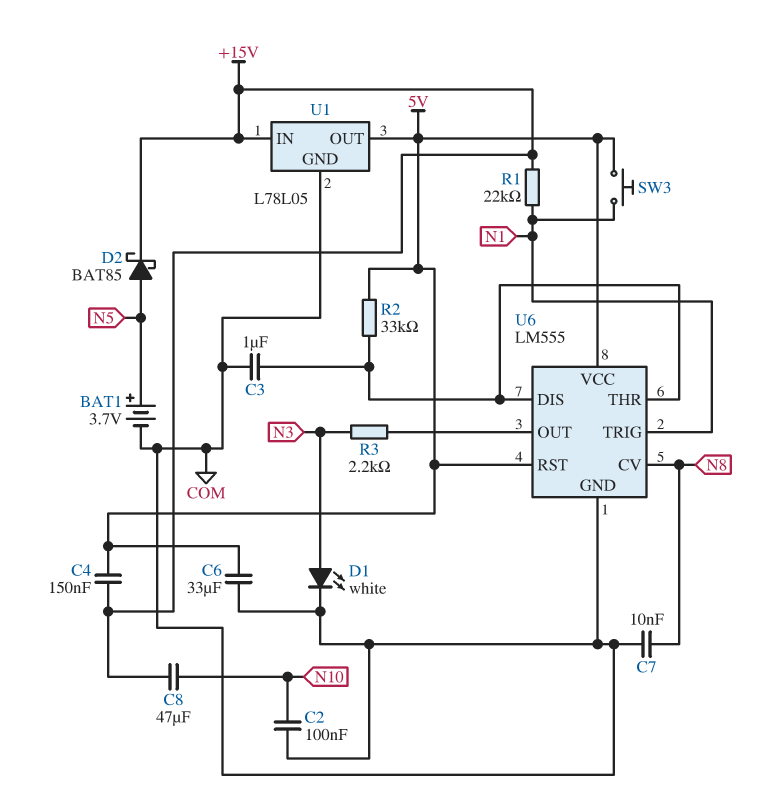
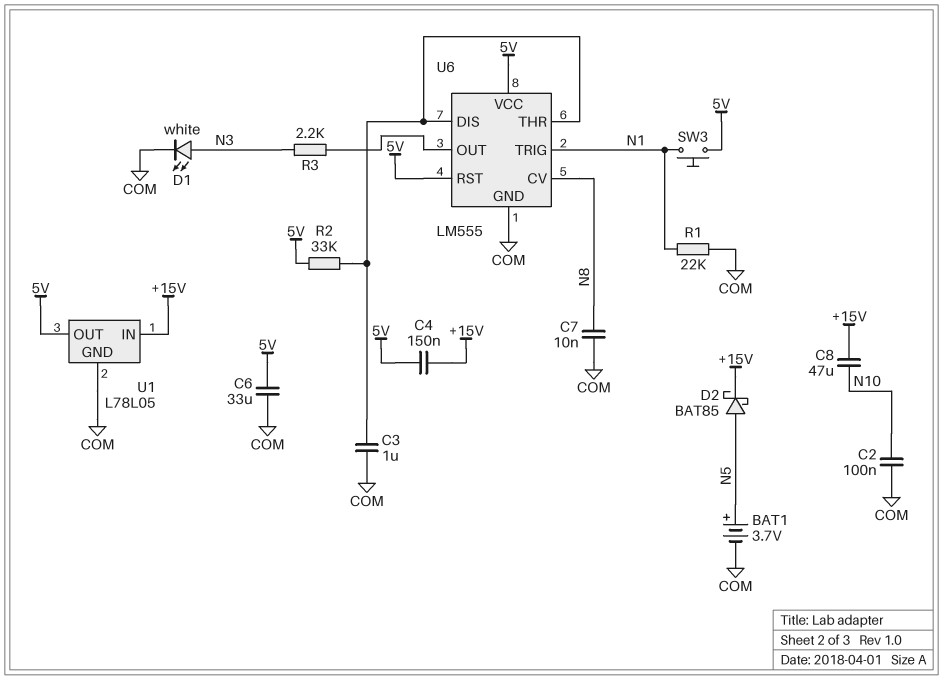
R1: 22k (+15V, N1) -> 22k (COM, N1)

